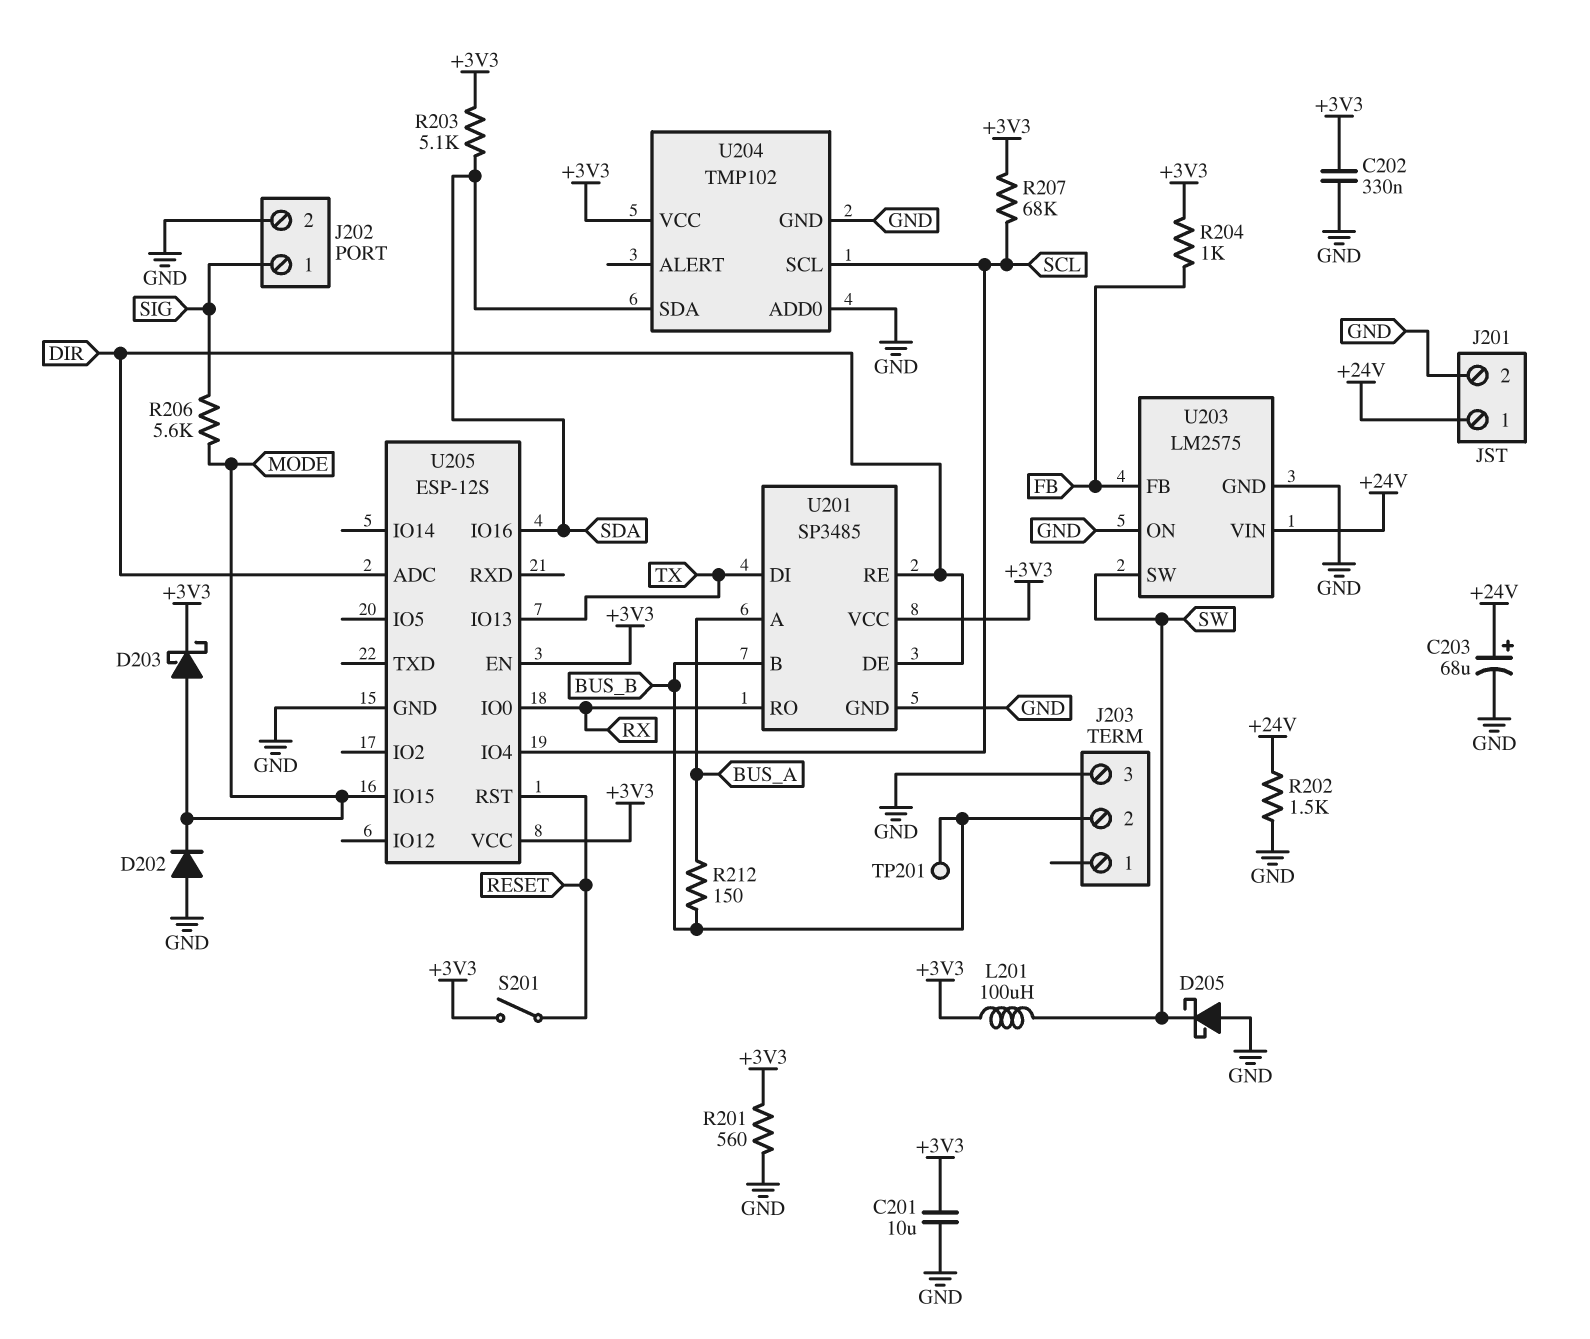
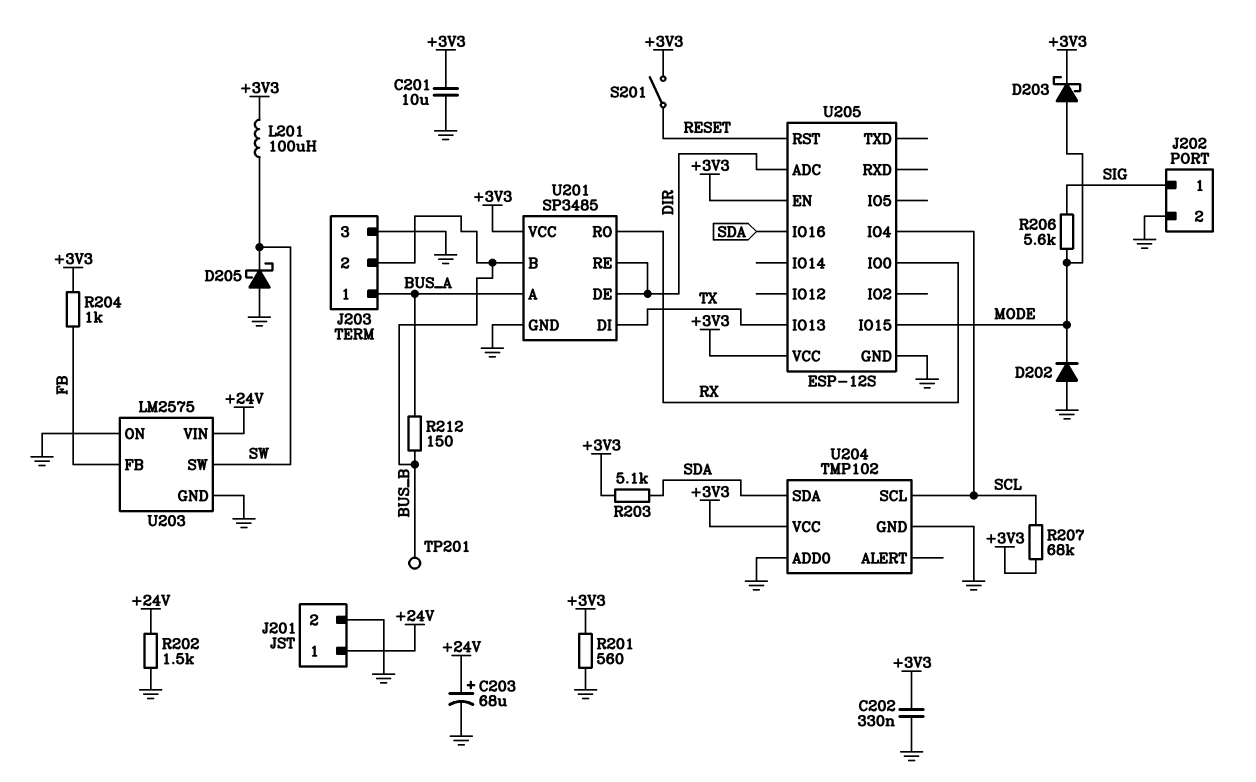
J203 pin 1: none -> BUS_A

